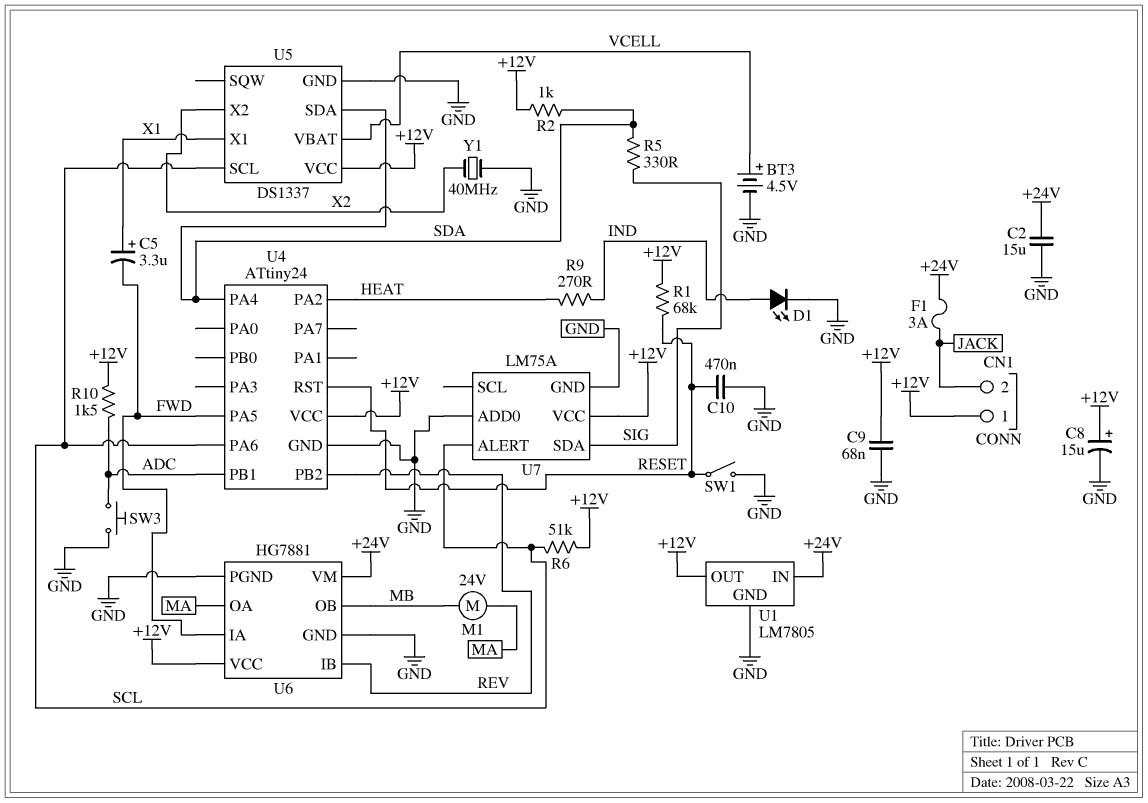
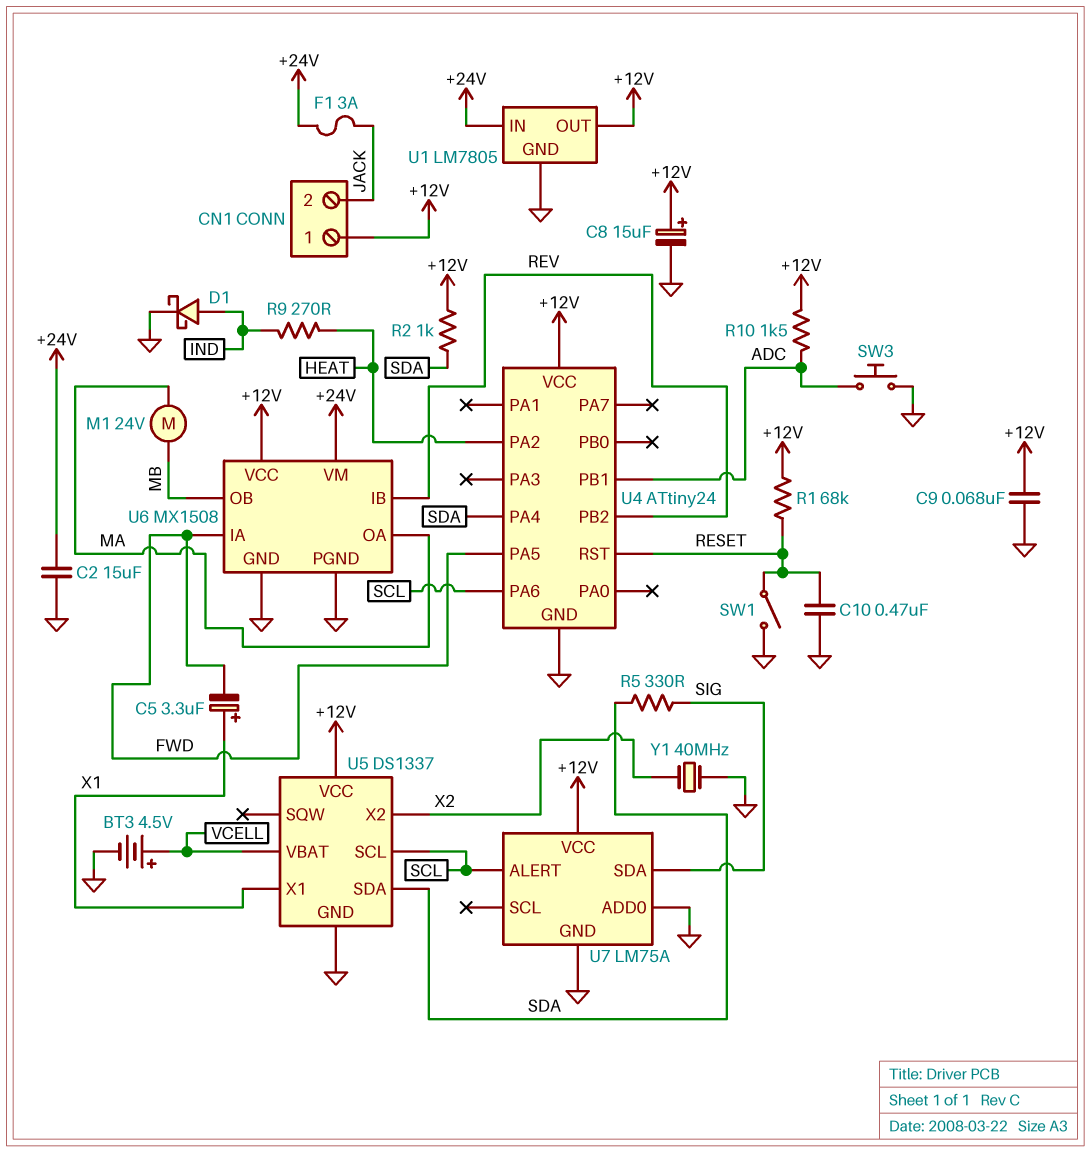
D1: LED (A IND, K GND) -> schottky (A IND, K GND)
R6: 51k (+12V, SCL) -> none
U6: HG7881 -> MX1508

